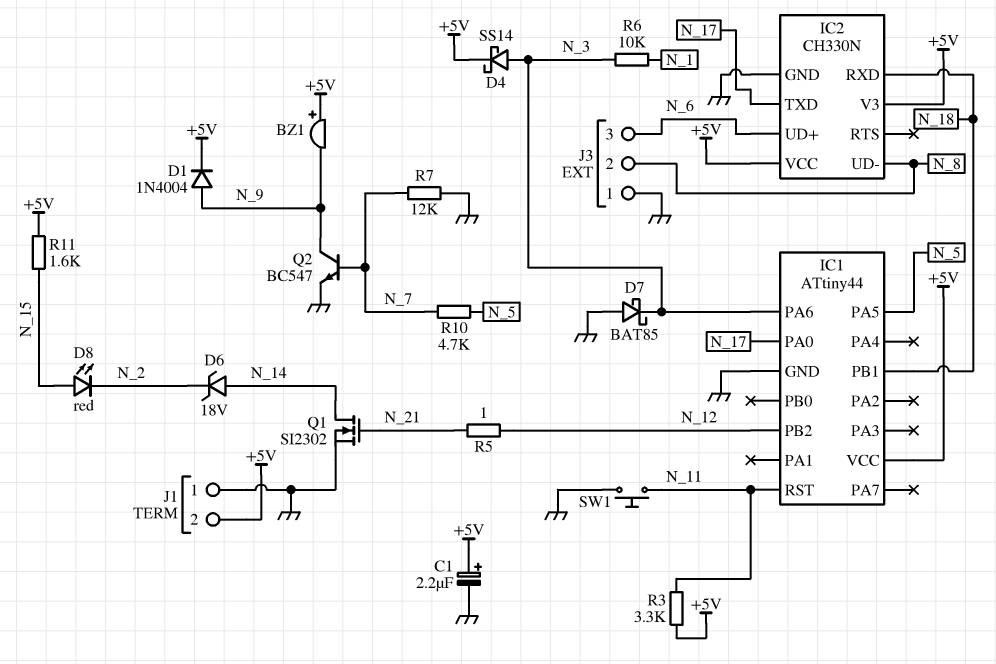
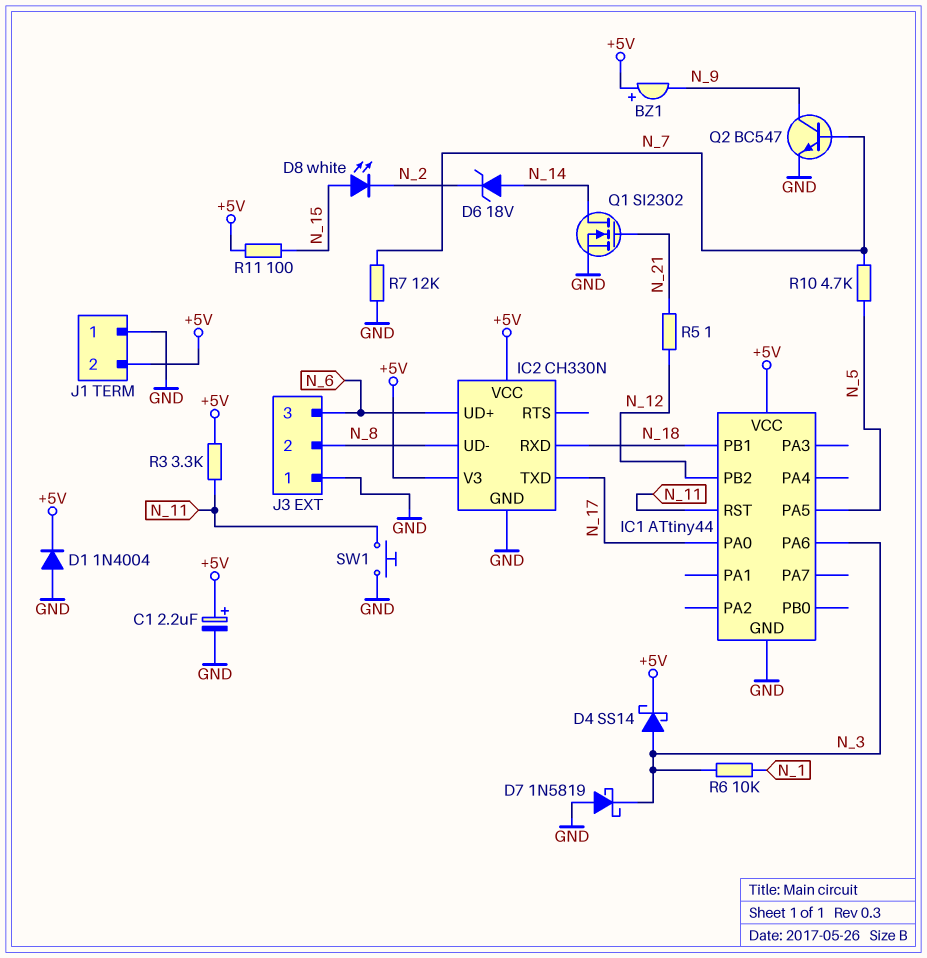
D1: diode 1N4004 (A N_9, K +5V) -> diode 1N4004 (A GND, K +5V)
D7: schottky BAT85 (A GND, K N_3) -> schottky 1N5819 (A GND, K N_3)
D8: LED red (A N_15, K N_2) -> LED white (A N_15, K N_2)
R11: 1.6k (+5V, N_15) -> 100 (+5V, N_15)

